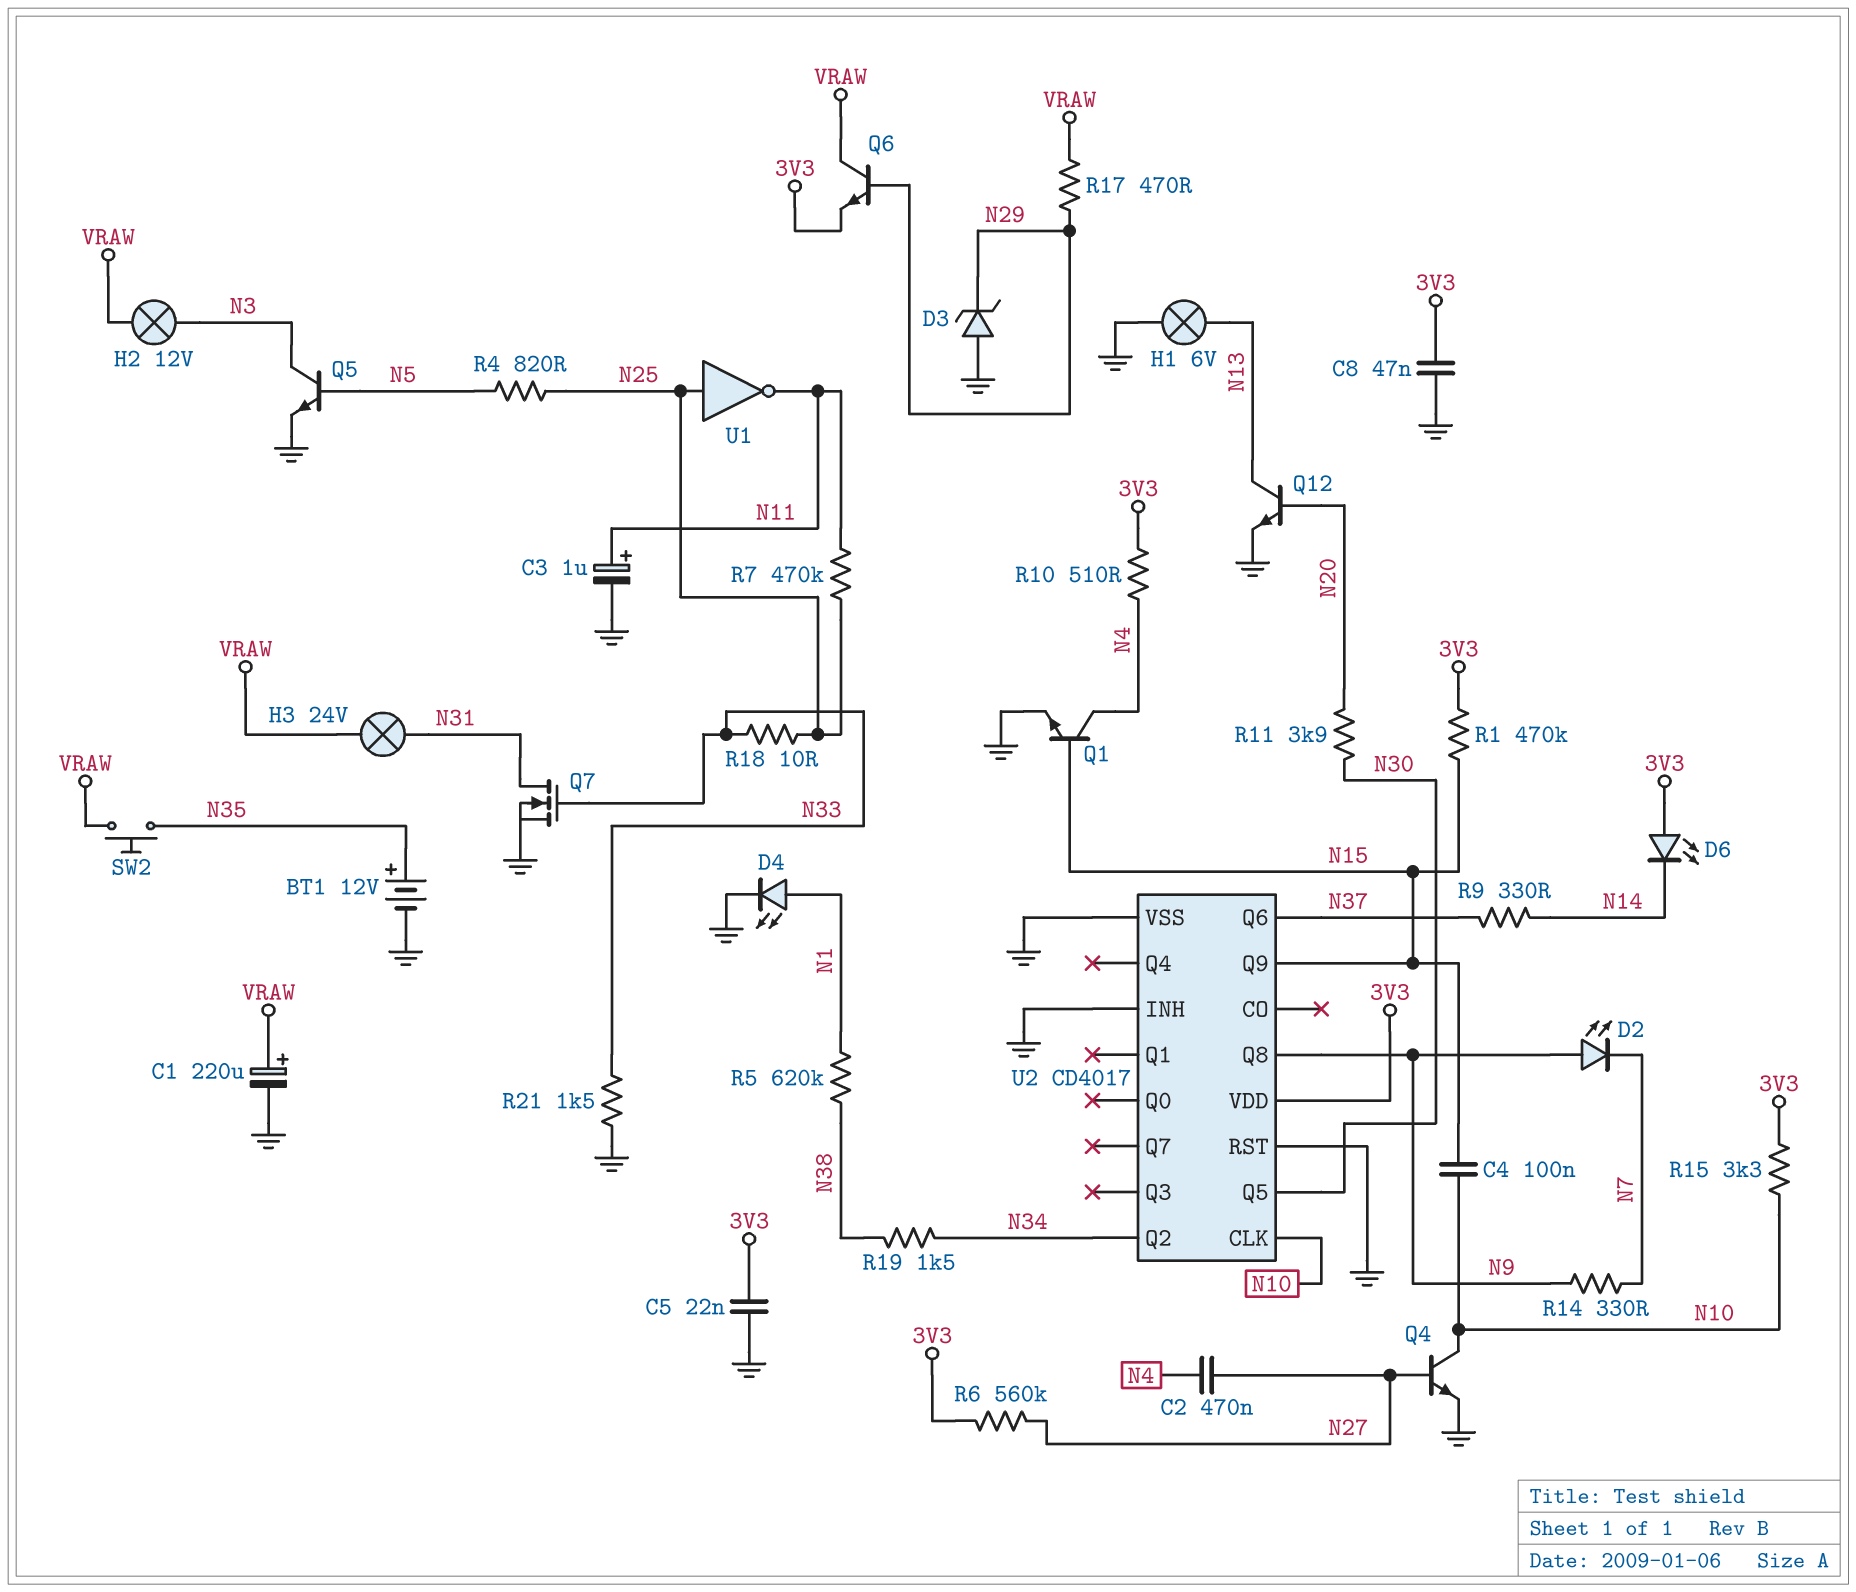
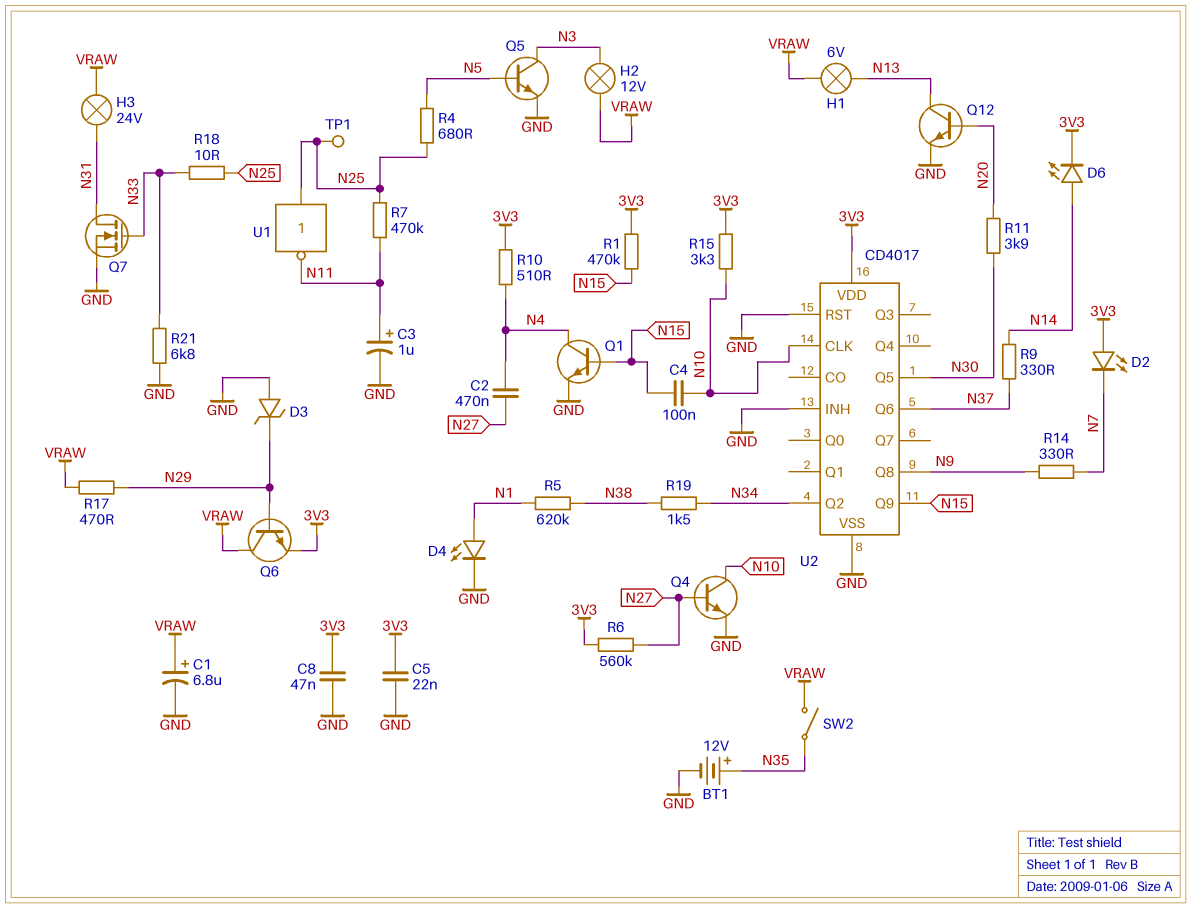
C1: 220uF (plus VRAW, minus GND) -> 6.8uF (plus VRAW, minus GND)
D2: LED (A N9, K N7) -> LED (A 3V3, K N7)
D6: LED (A 3V3, K N14) -> LED (A N14, K 3V3)
H1: lamp 6V (GND, N13) -> lamp 6V (N13, VRAW)
R4: 820 (N5, N25) -> 680 (N5, N25)
R21: 1.5k (GND, N33) -> 6.8k (GND, N33)
SW2: button (N35, VRAW) -> switch (N35, VRAW)
TP1: none -> test point (N25)

